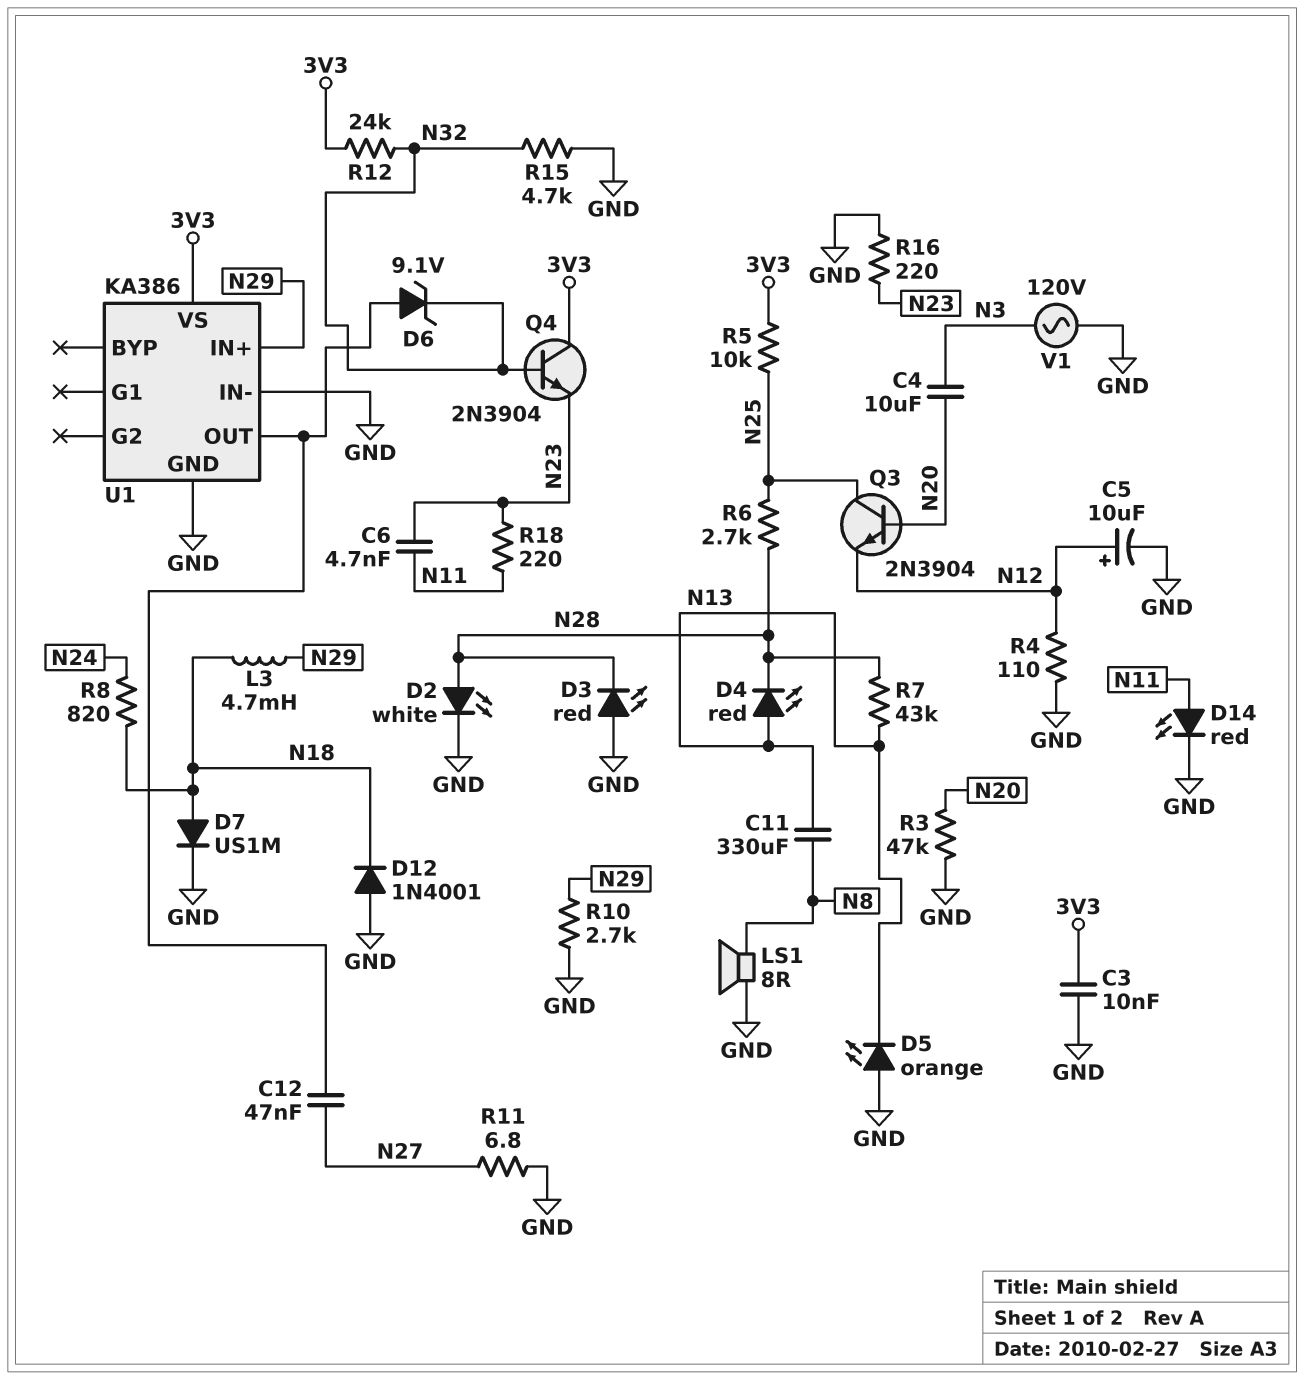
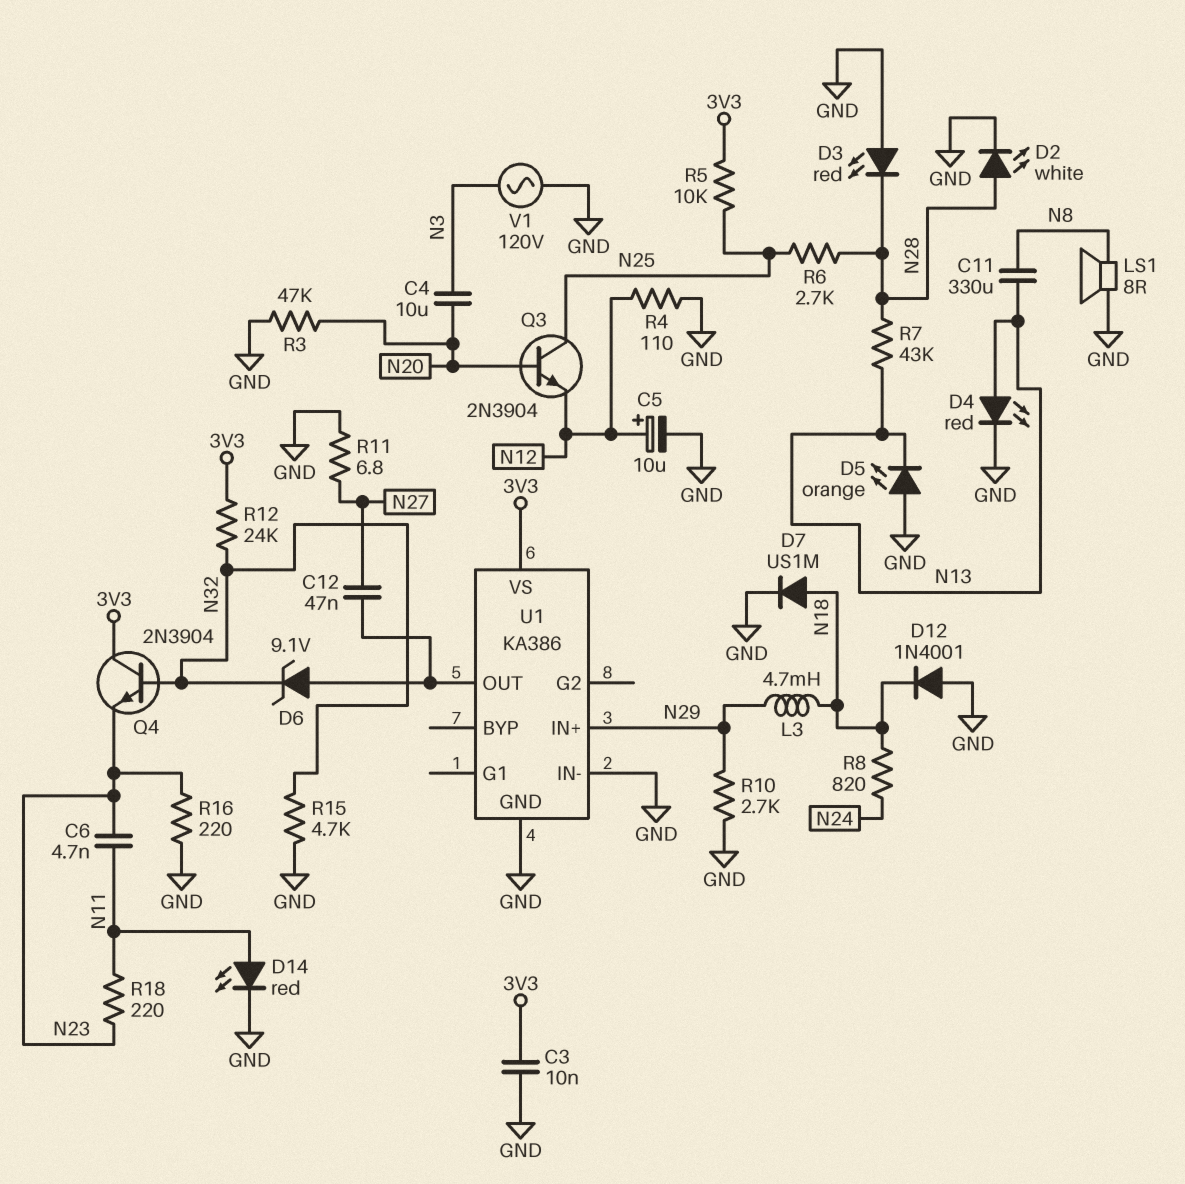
D4: LED red (A N13, K N28) -> LED red (A N13, K GND)

